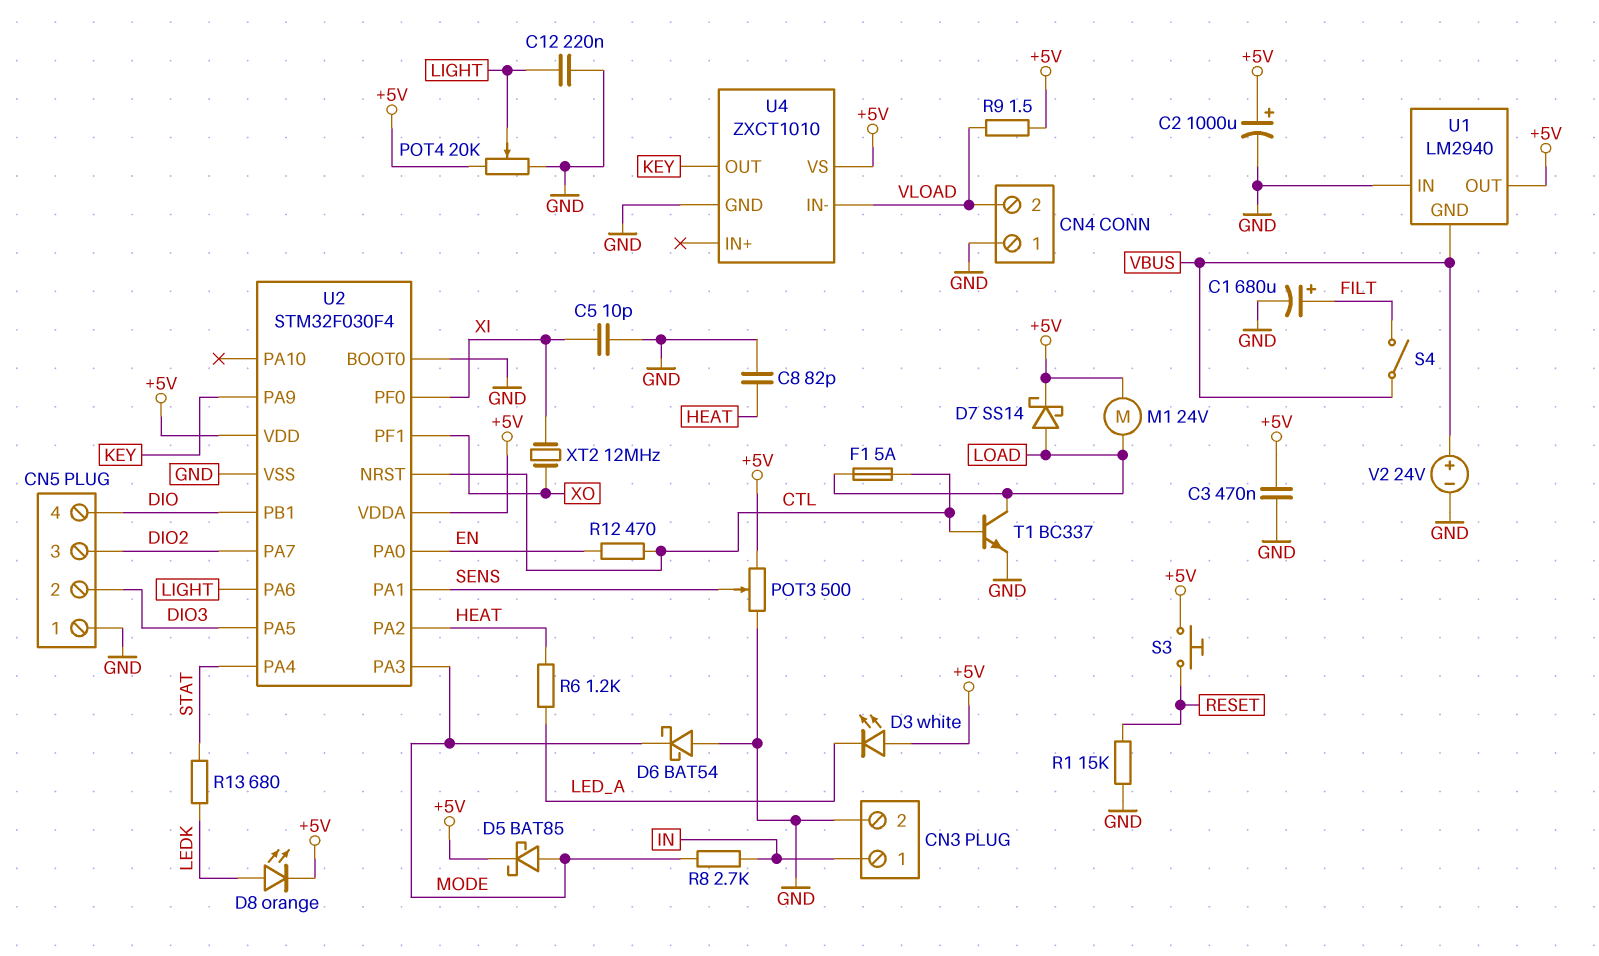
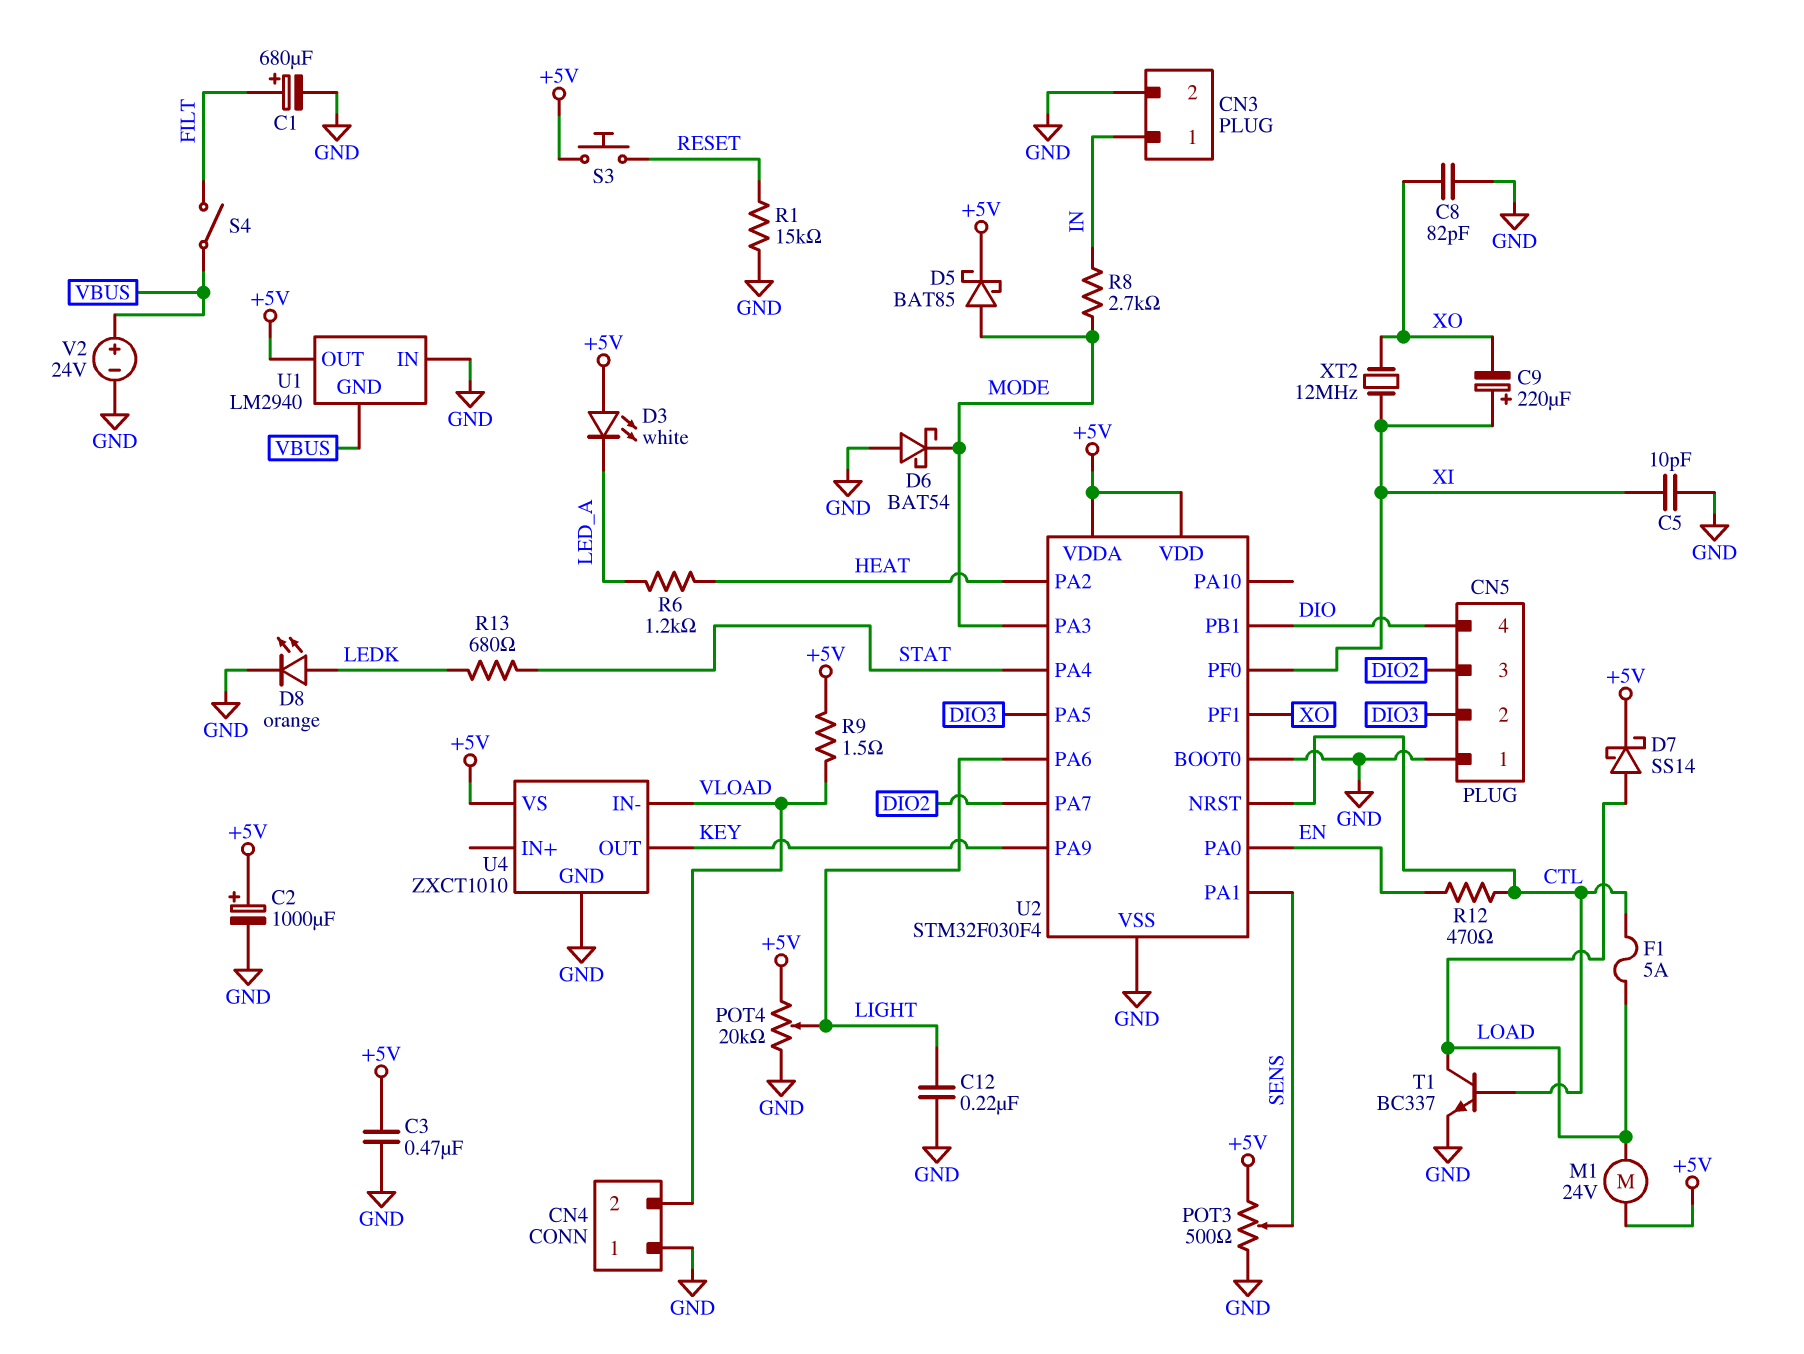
C8: 82pF (GND, HEAT) -> 82pF (GND, XO)
C9: none -> 220uF (plus XI, minus XO)
D8: LED orange (A LEDK, K +5V) -> LED orange (A LEDK, K GND)

